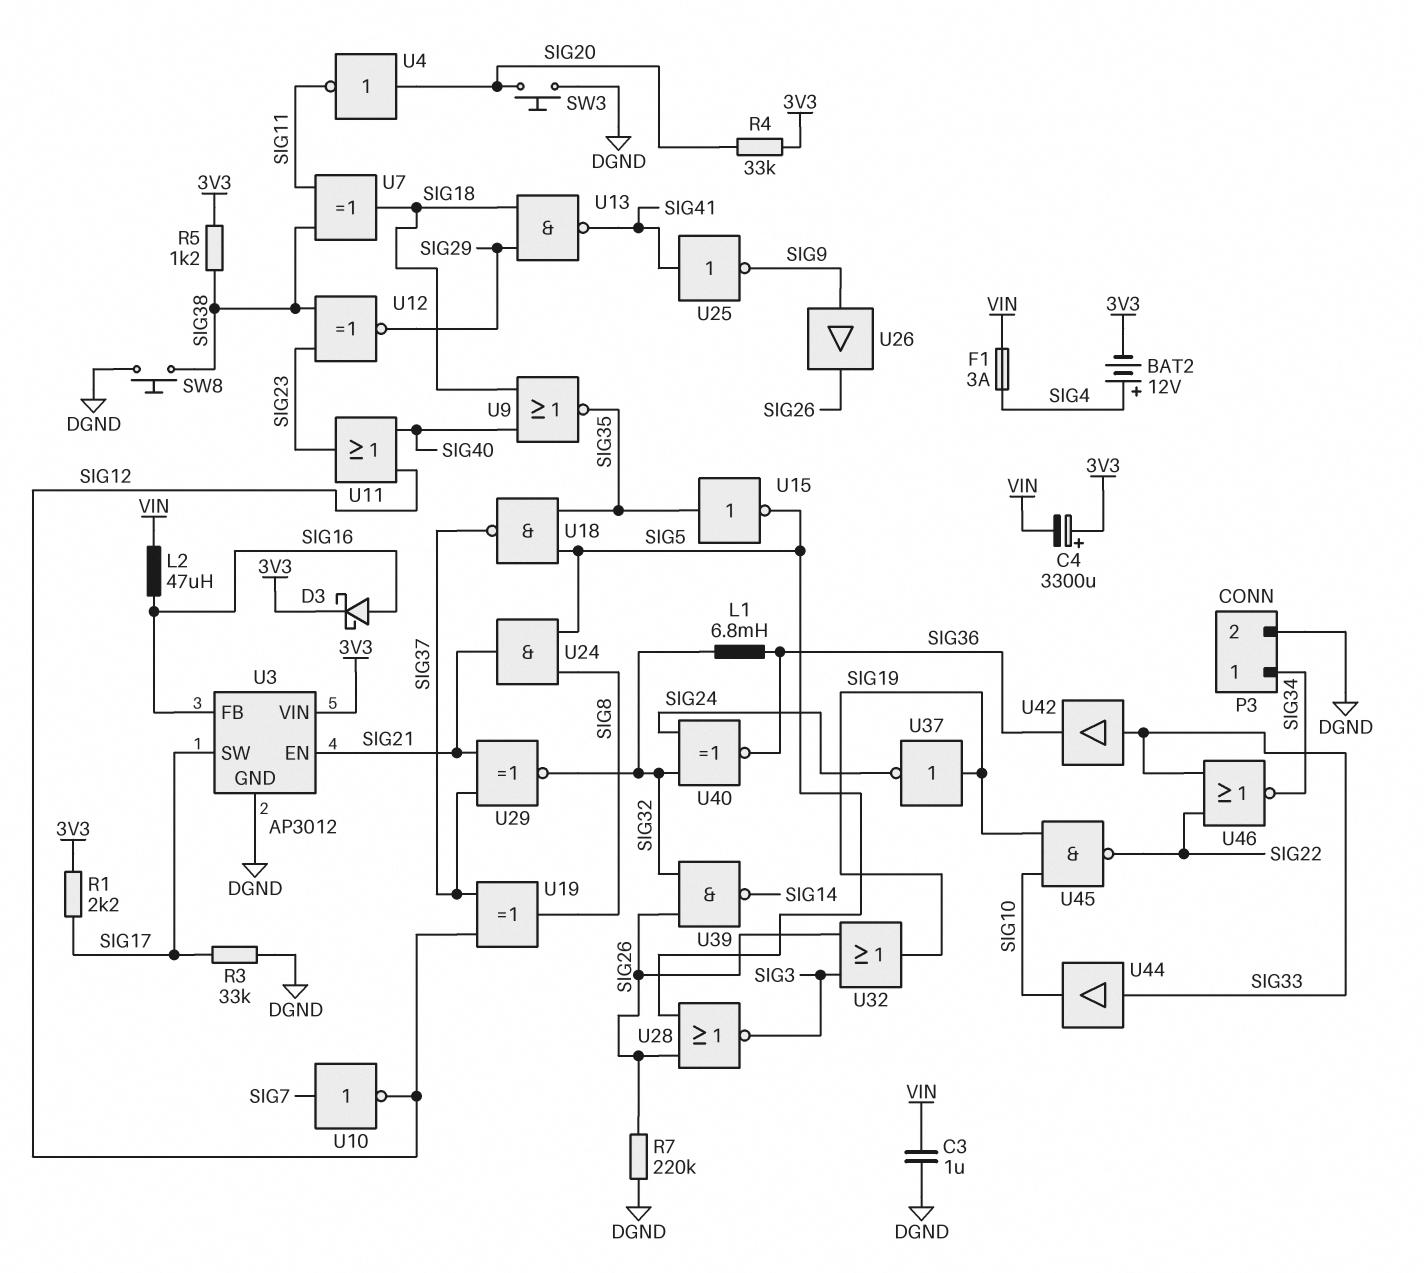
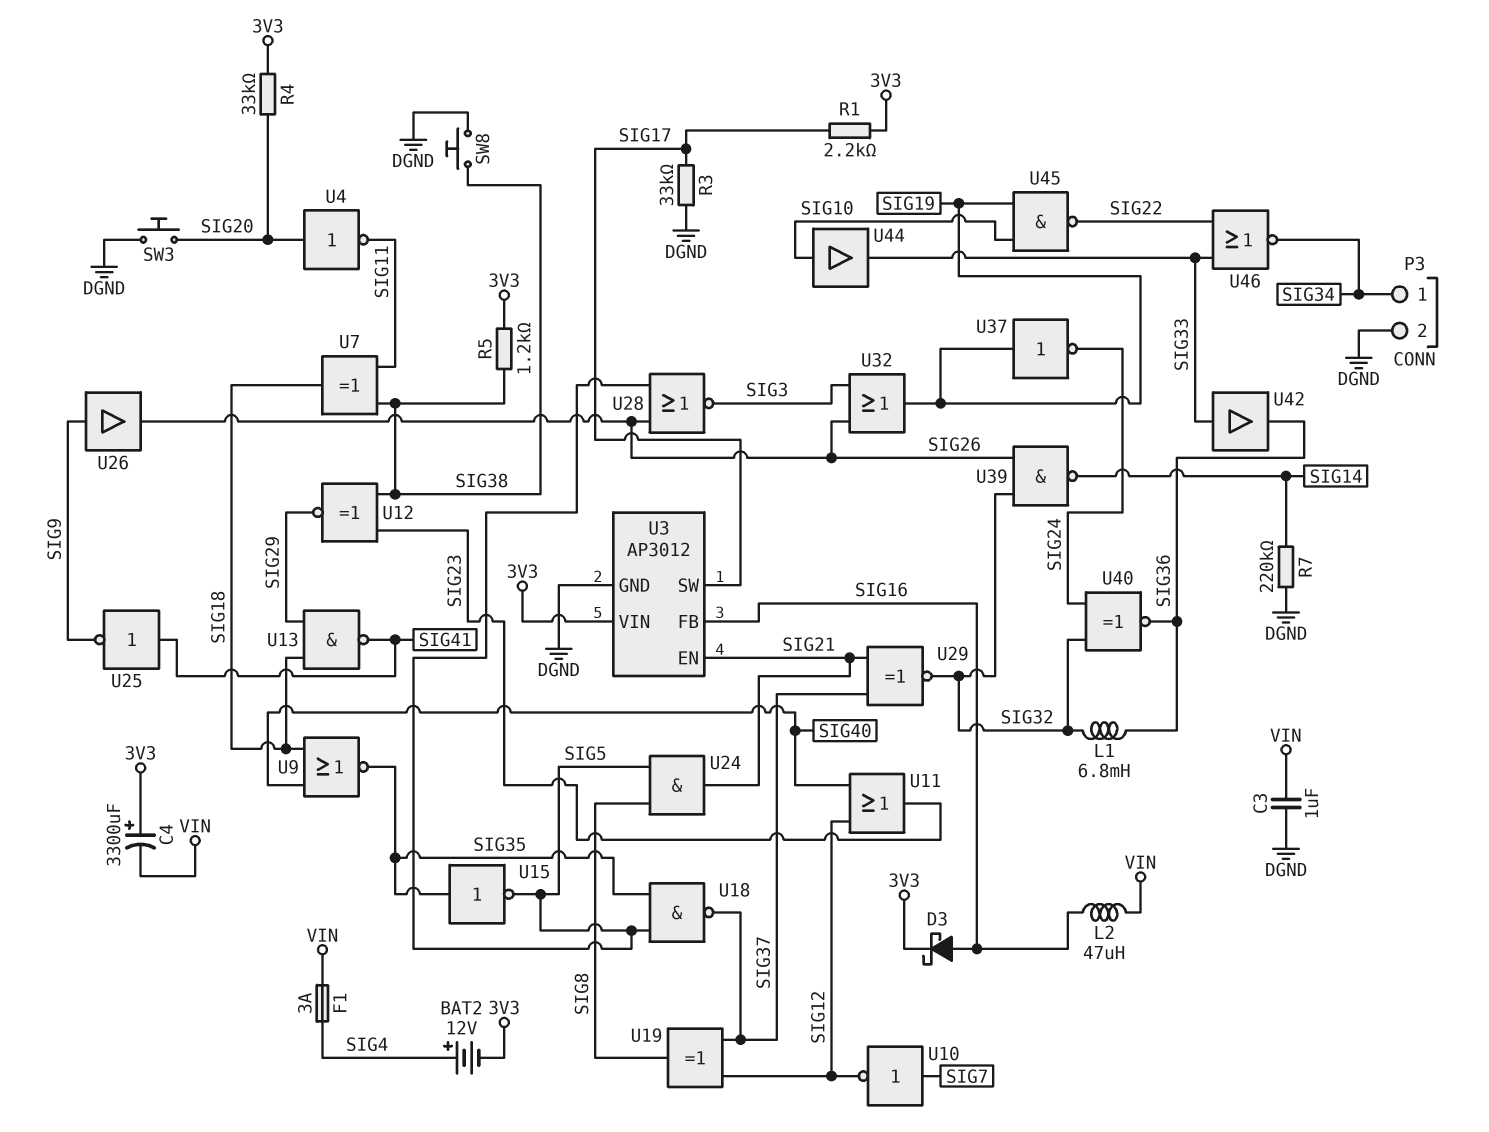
R7: 220k (DGND, SIG26) -> 220k (DGND, SIG14)
U44: buffer (in SIG33, out SIG10) -> buffer (in SIG10, out SIG33)

